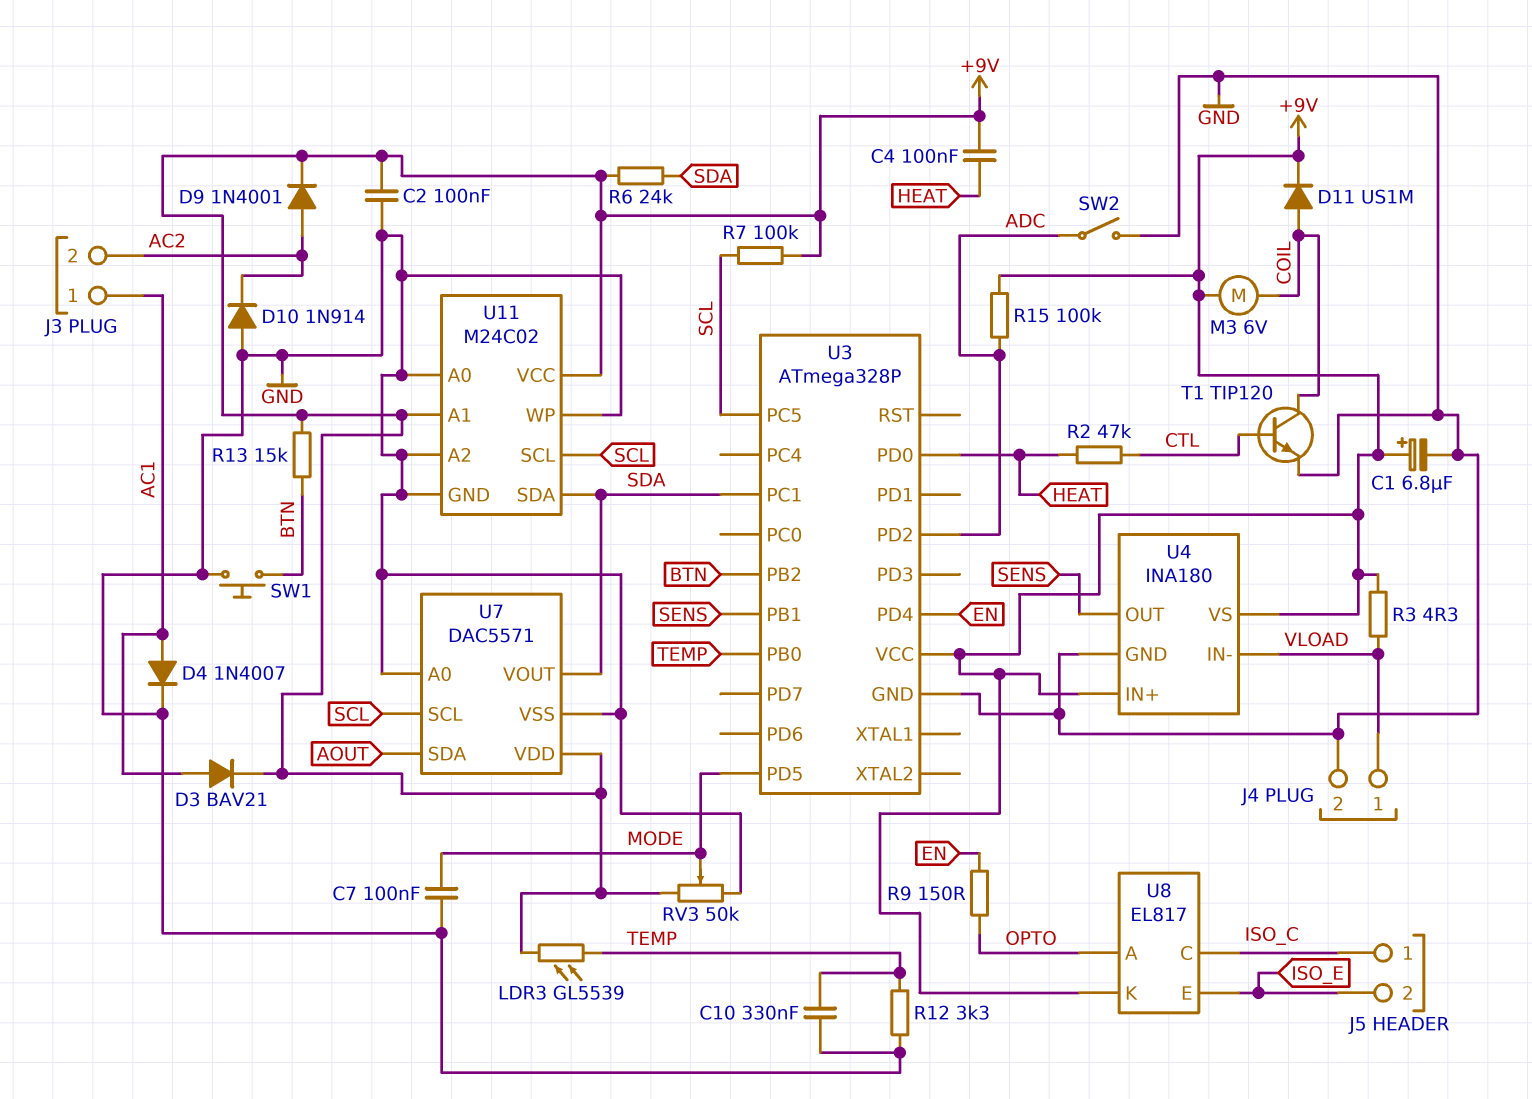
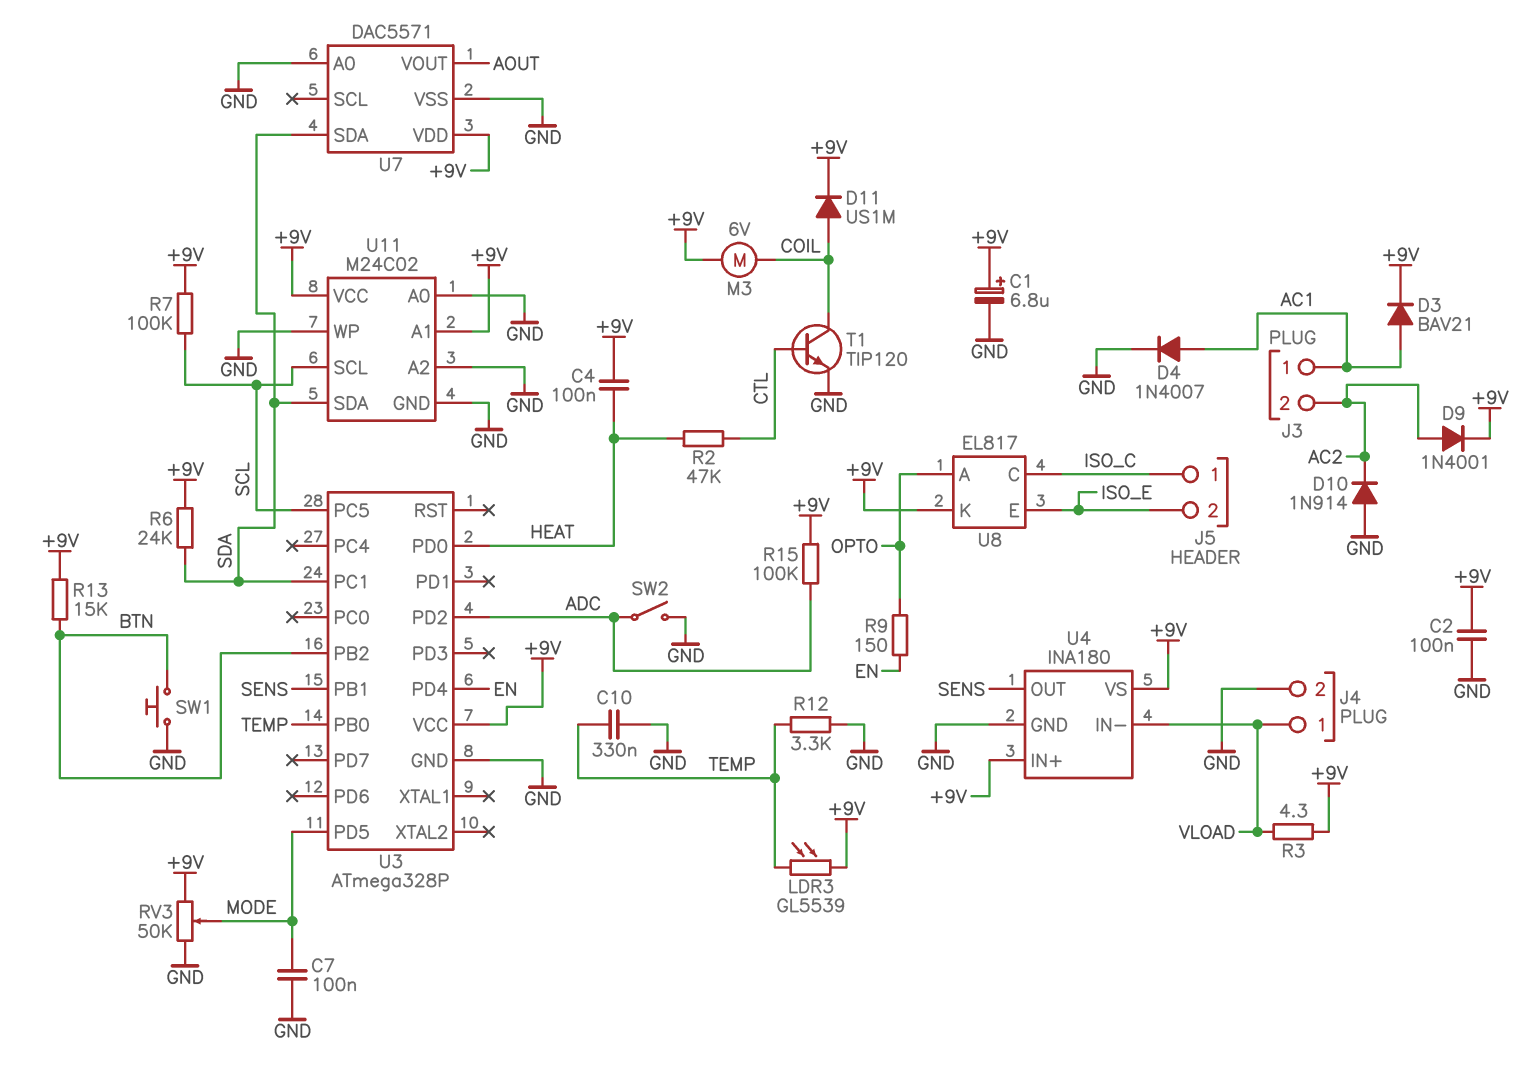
U7 pin SCL: SCL -> none
U7 pin SDA: AOUT -> SDA
U7 pin VOUT: SDA -> AOUT

